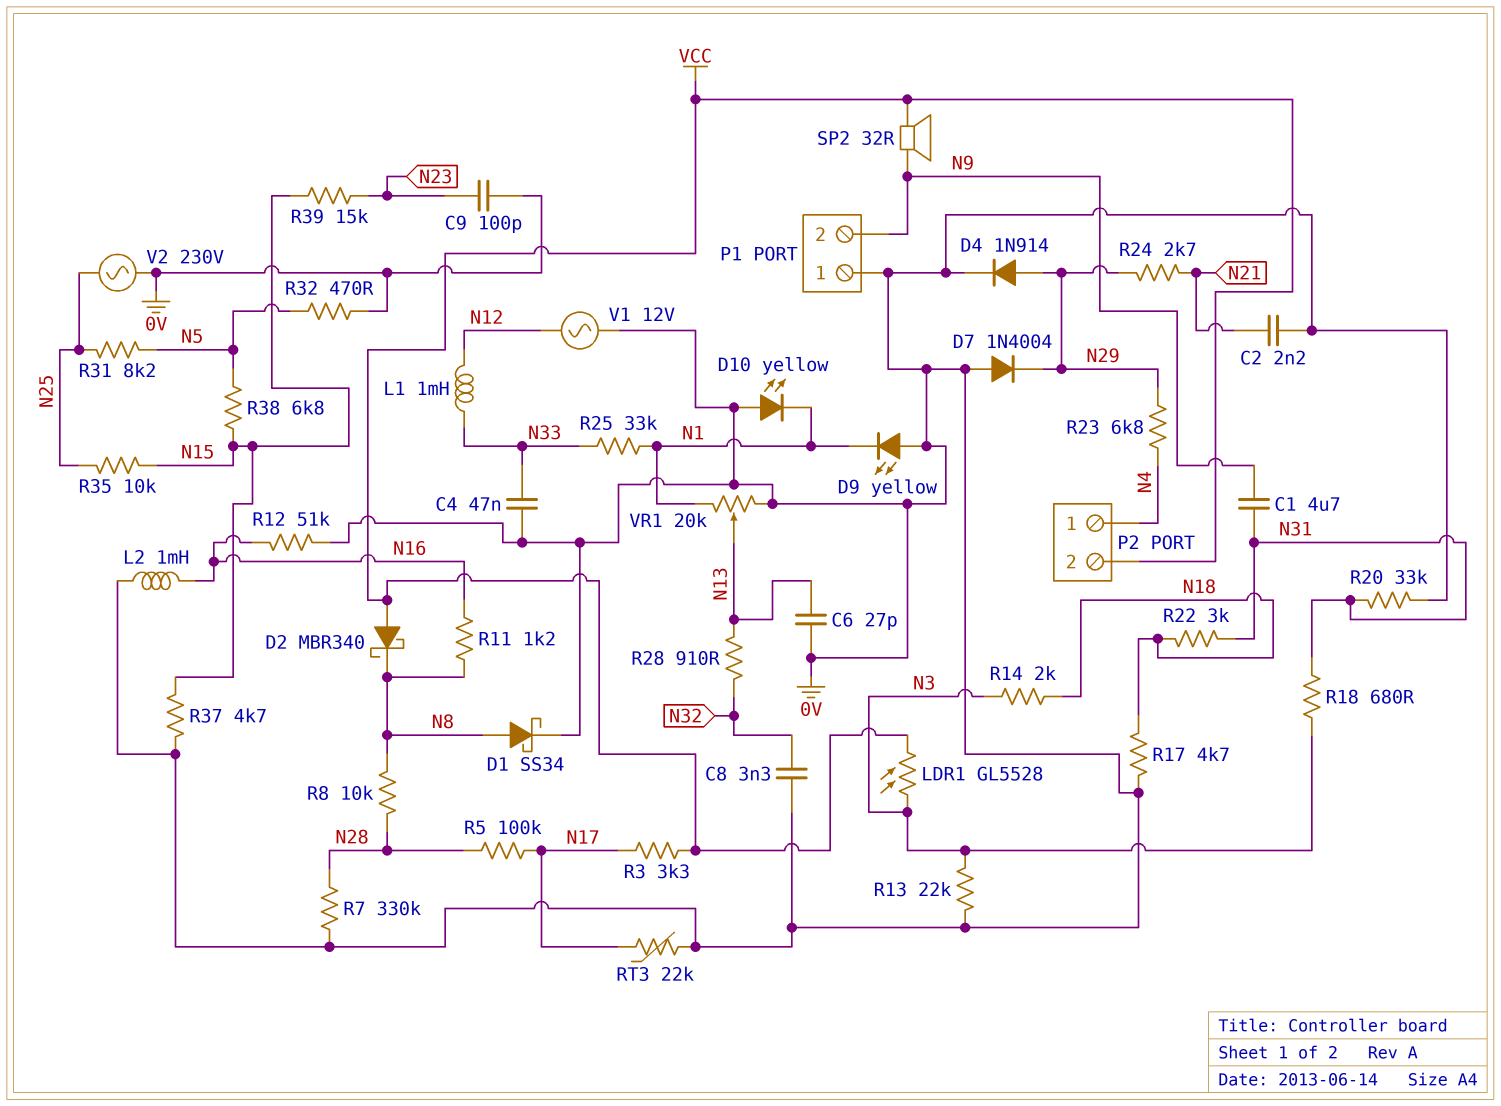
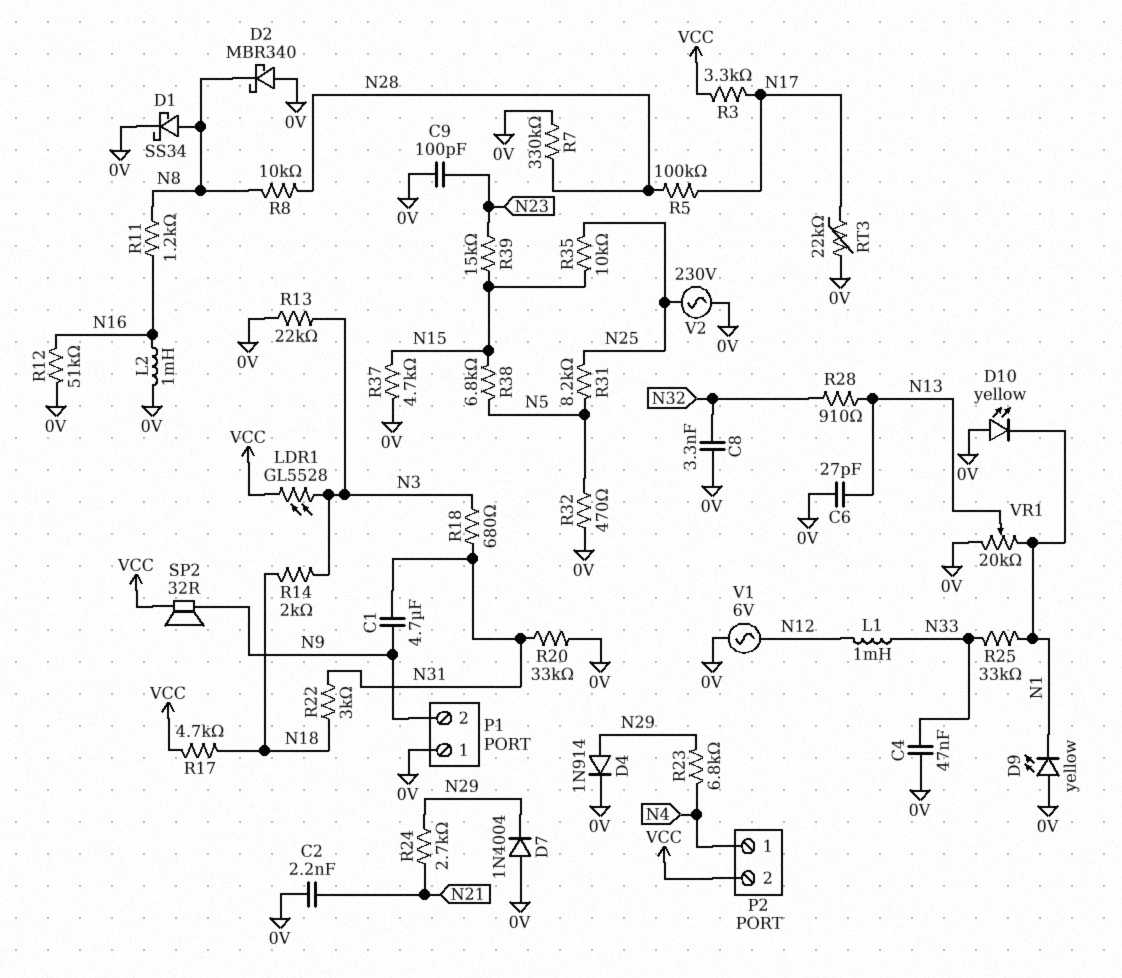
D2: schottky MBR340 (A VCC, K N8) -> schottky MBR340 (A 0V, K N8)
R17: 4.7k (0V, N18) -> 4.7k (N18, VCC)
V1: AC 12V (0V, N12) -> AC 6V (0V, N12)

